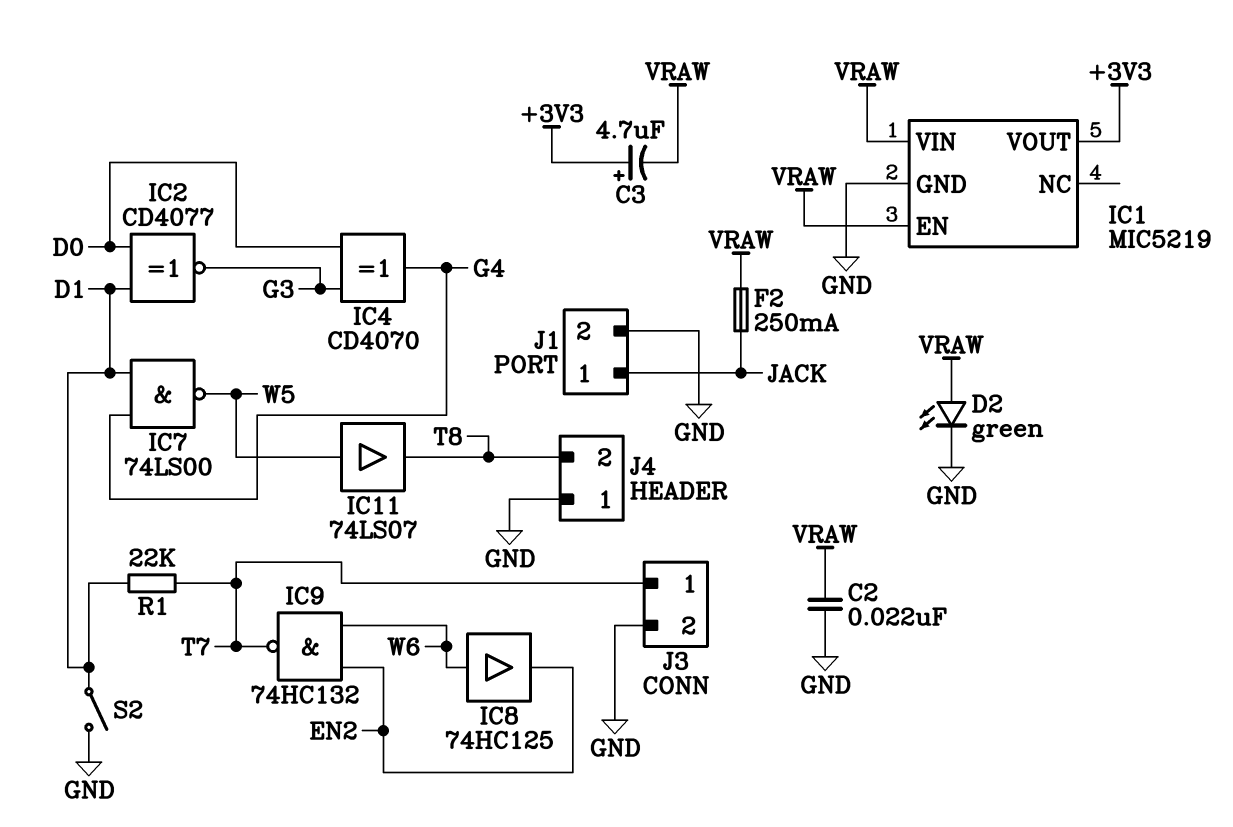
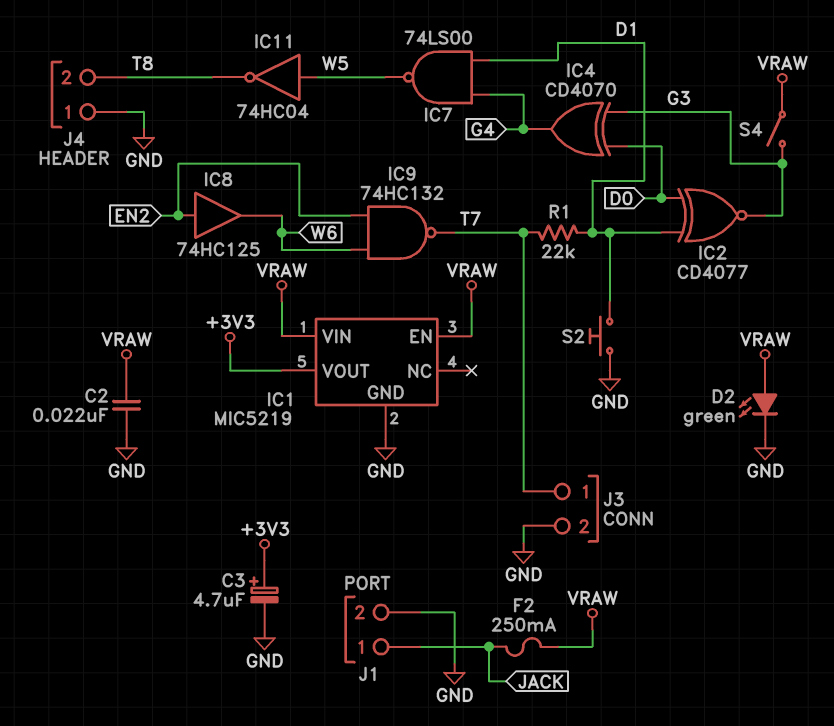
C3: 4.7uF (plus +3V3, minus VRAW) -> 4.7uF (plus +3V3, minus GND)
IC8: buffer 74HC125 (in W6, out EN2) -> buffer 74HC125 (in EN2, out W6)
IC11: buffer 74LS07 (in W5, out T8) -> NOT 74HC04 (in W5, out T8)
S2: switch (D1, GND) -> button (D1, GND)
S4: none -> switch (G3, VRAW)

